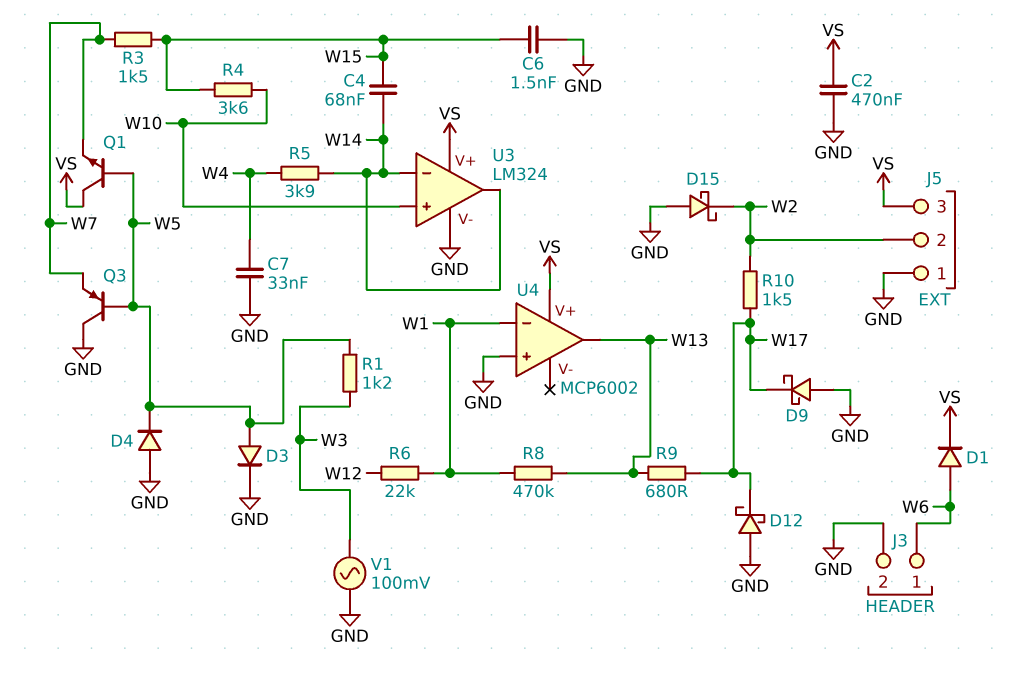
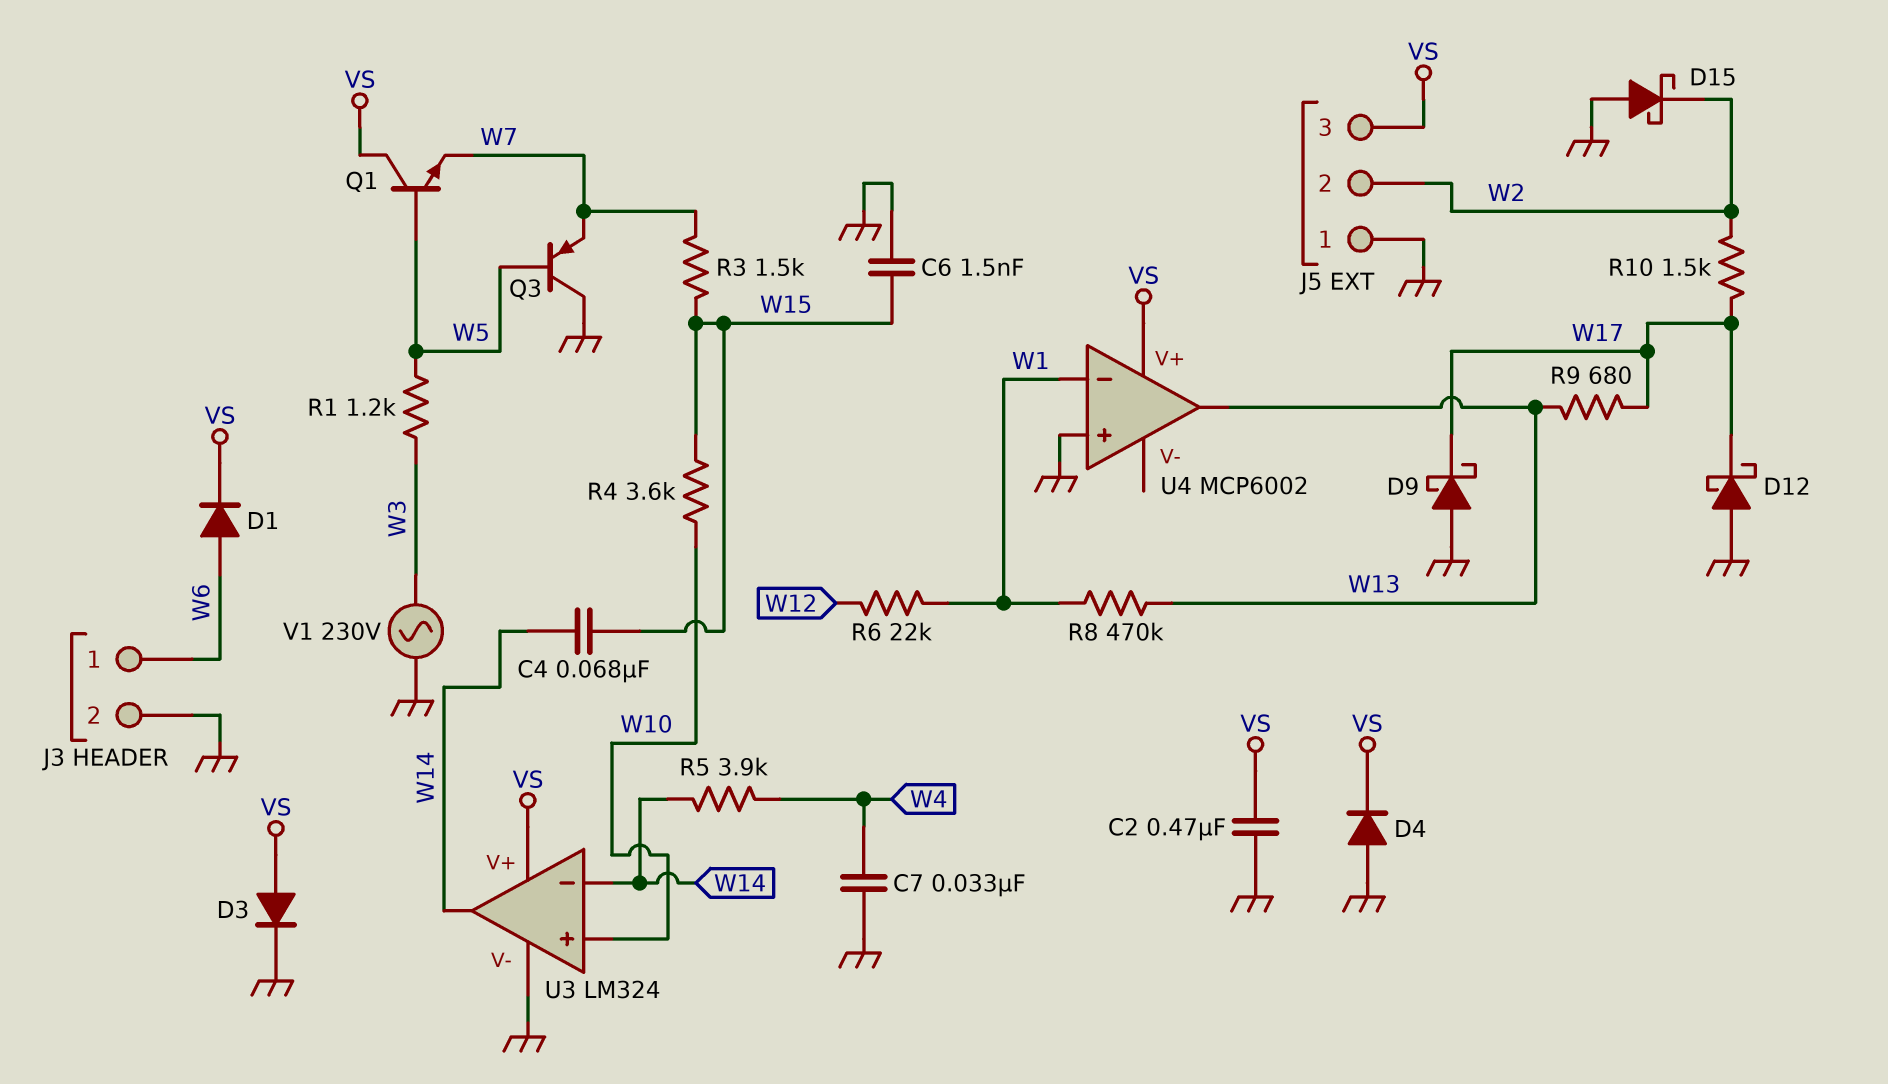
D3: diode (A W5, K GND) -> diode (A VS, K GND)
D4: diode (A GND, K W5) -> diode (A GND, K VS)
V1: AC 100mV (GND, W3) -> AC 230V (GND, W3)

